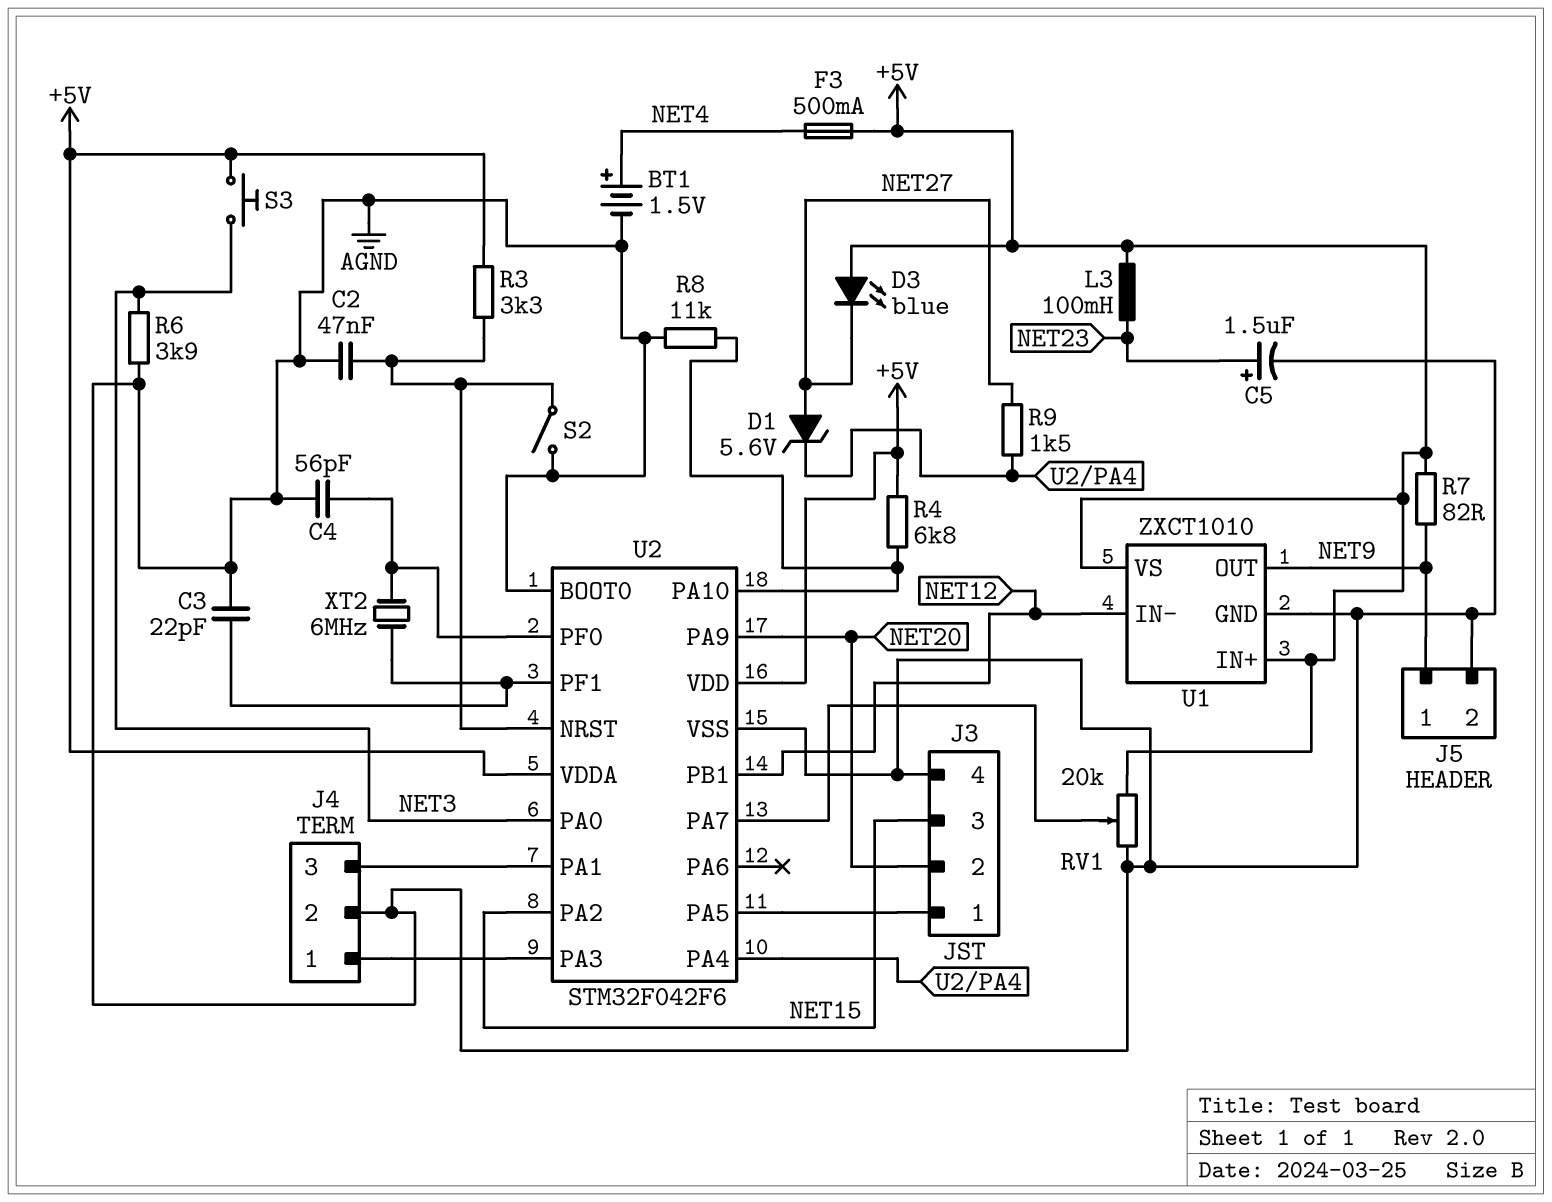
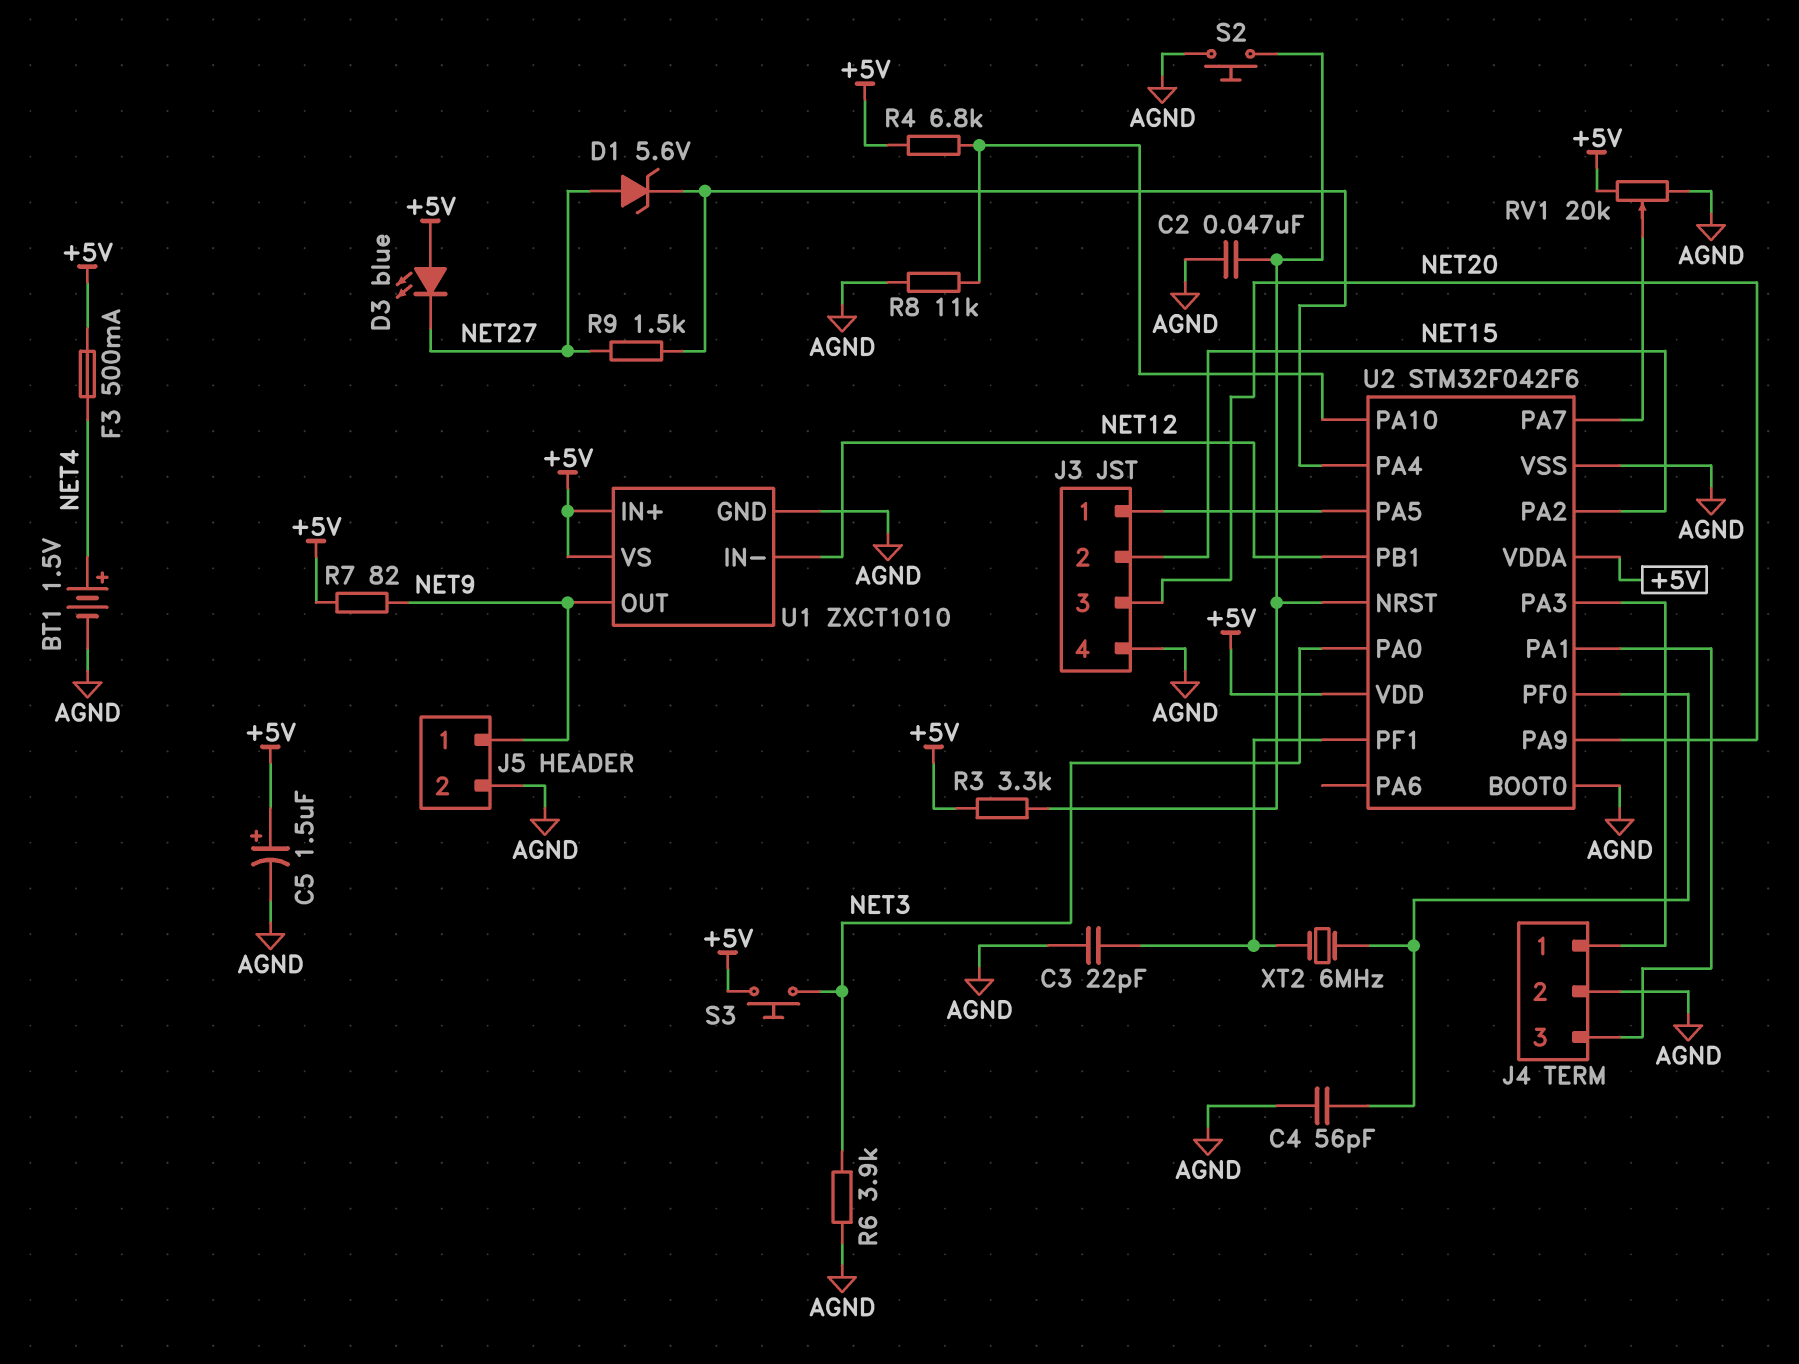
C5: 1.5uF (plus NET23, minus AGND) -> 1.5uF (plus +5V, minus AGND)
J3 pin 2: NET20 -> NET15
J3 pin 3: NET15 -> NET20
L3: 100mH (+5V, NET23) -> none
S2: switch (AGND, U2/NRST) -> button (AGND, U2/NRST)

